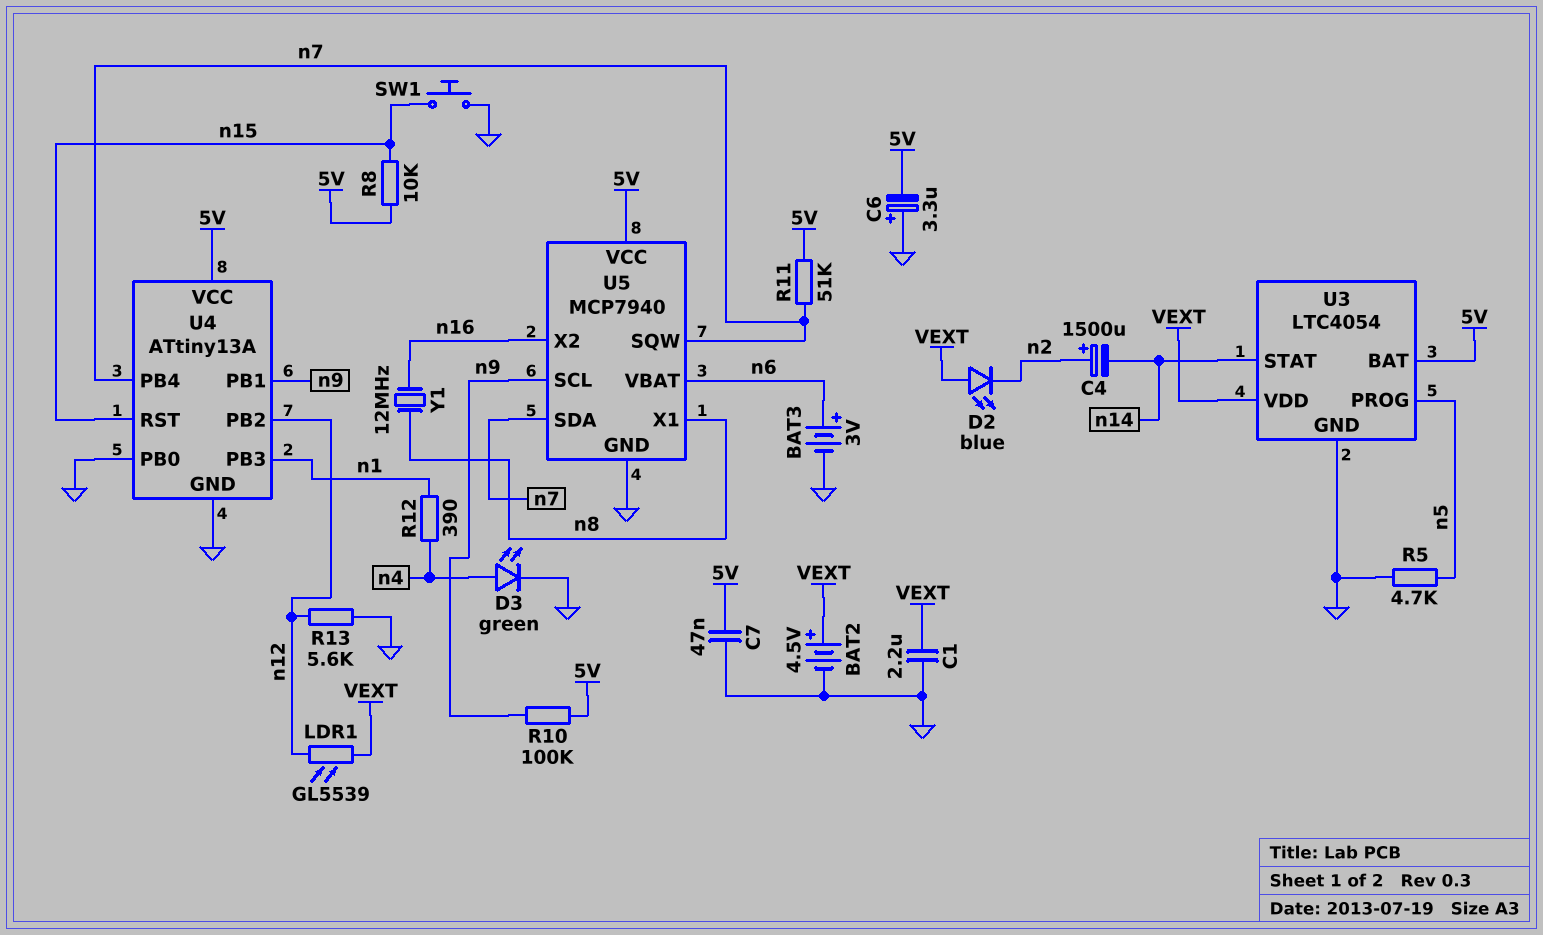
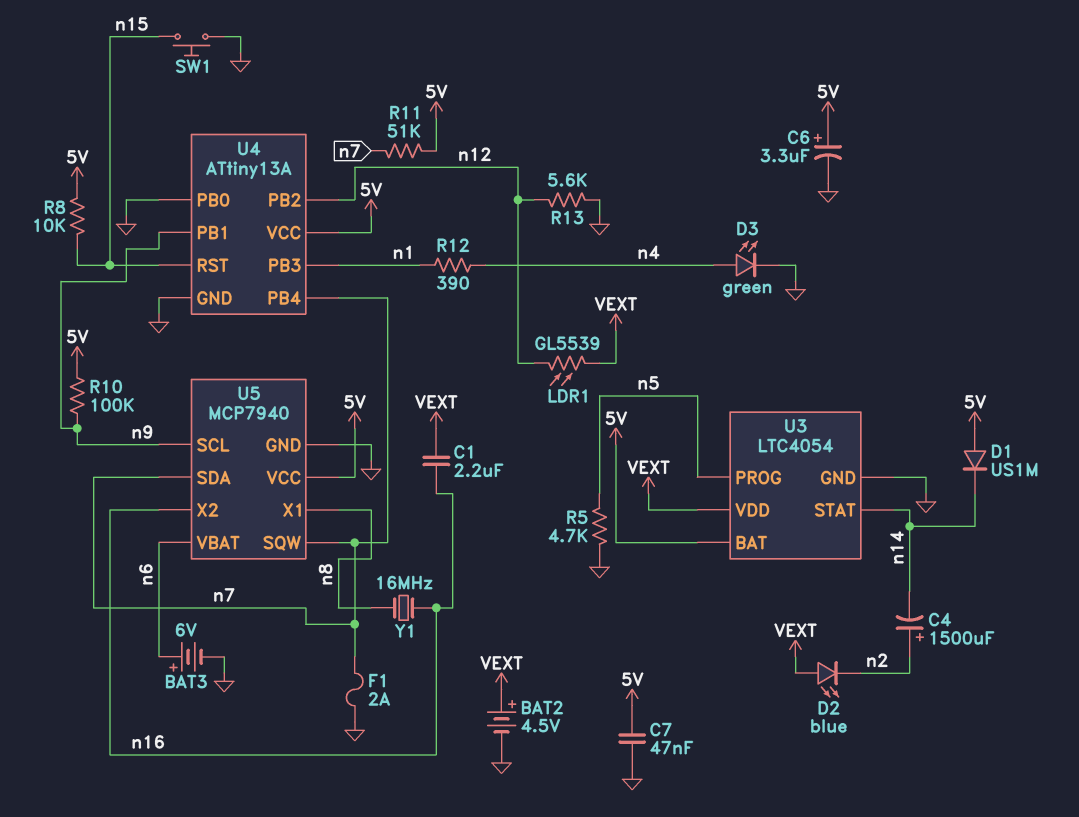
BAT3: 3V (plus n6, minus GND) -> 6V (plus n6, minus GND)
C1: 2.2uF (GND, VEXT) -> 2.2uF (VEXT, n16)
C6: 3.3uF (plus GND, minus 5V) -> 3.3uF (plus 5V, minus GND)
D1: none -> diode US1M (A 5V, K n14)
F1: none -> 2A (GND, n7)
Y1: 12MHz (n8, n16) -> 16MHz (n8, n16)

